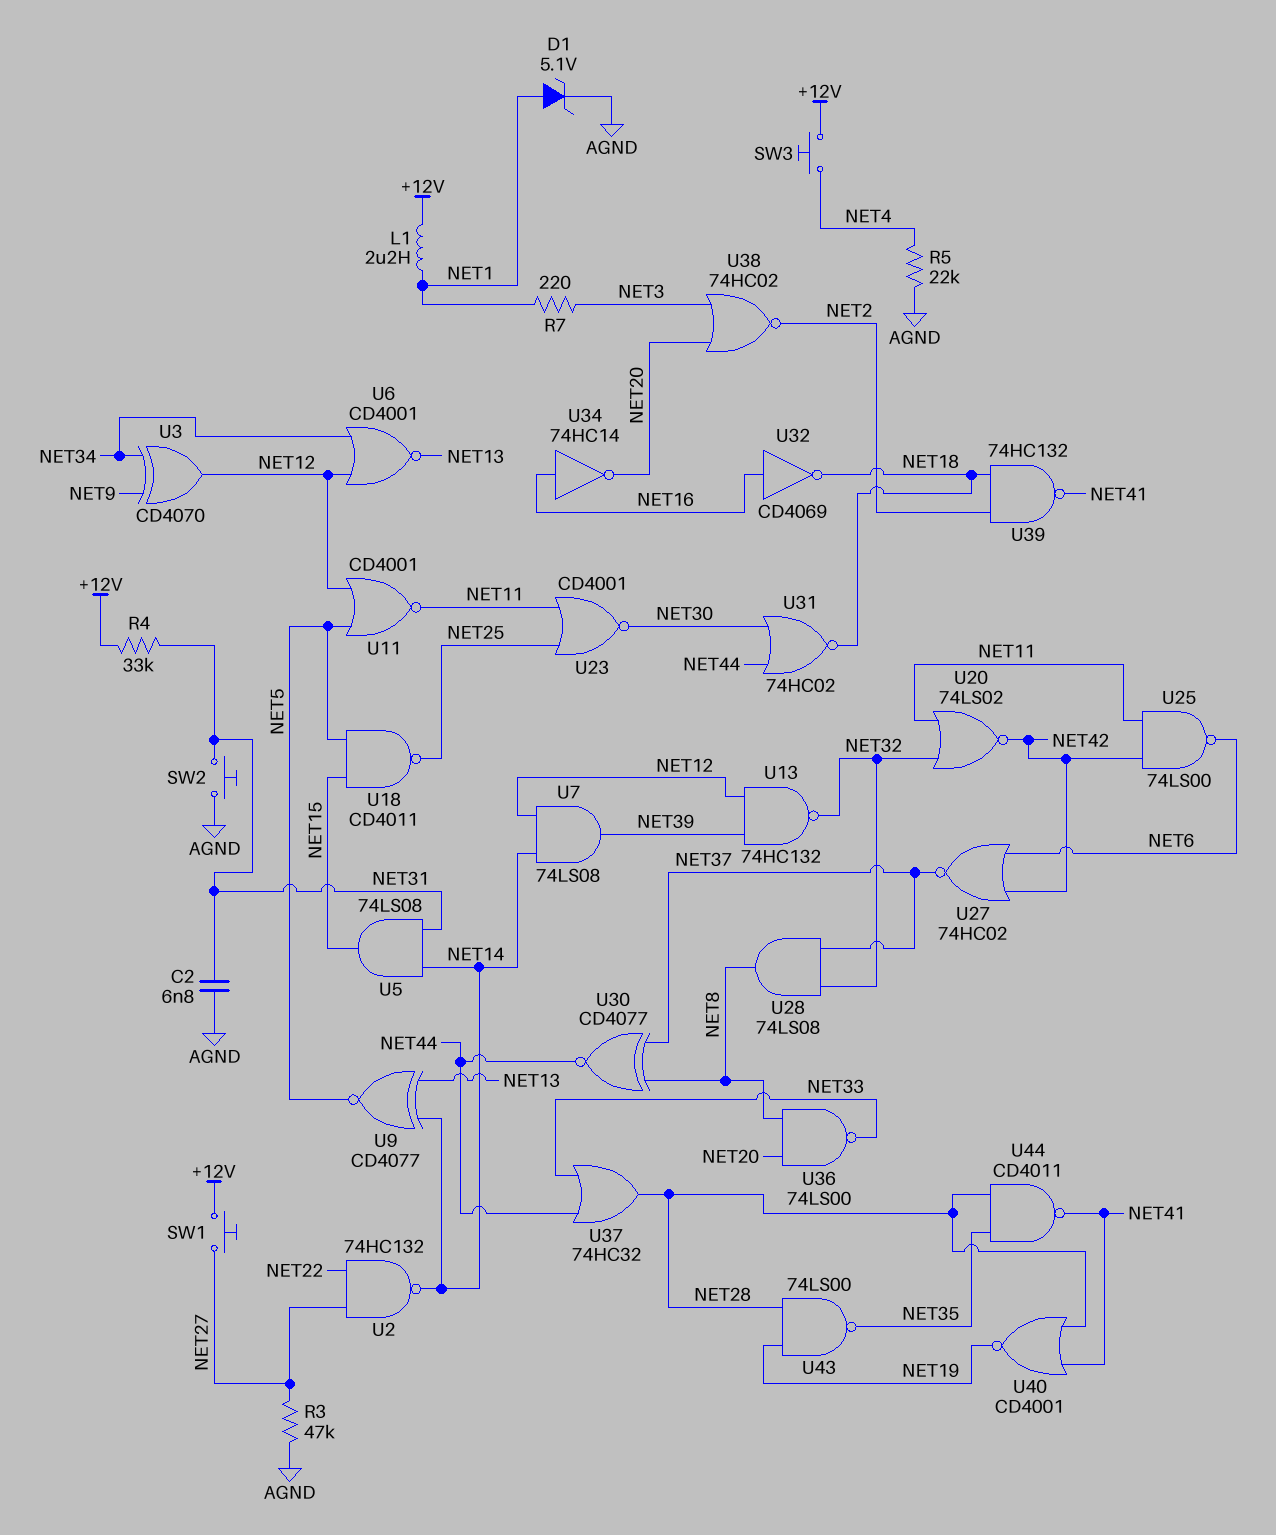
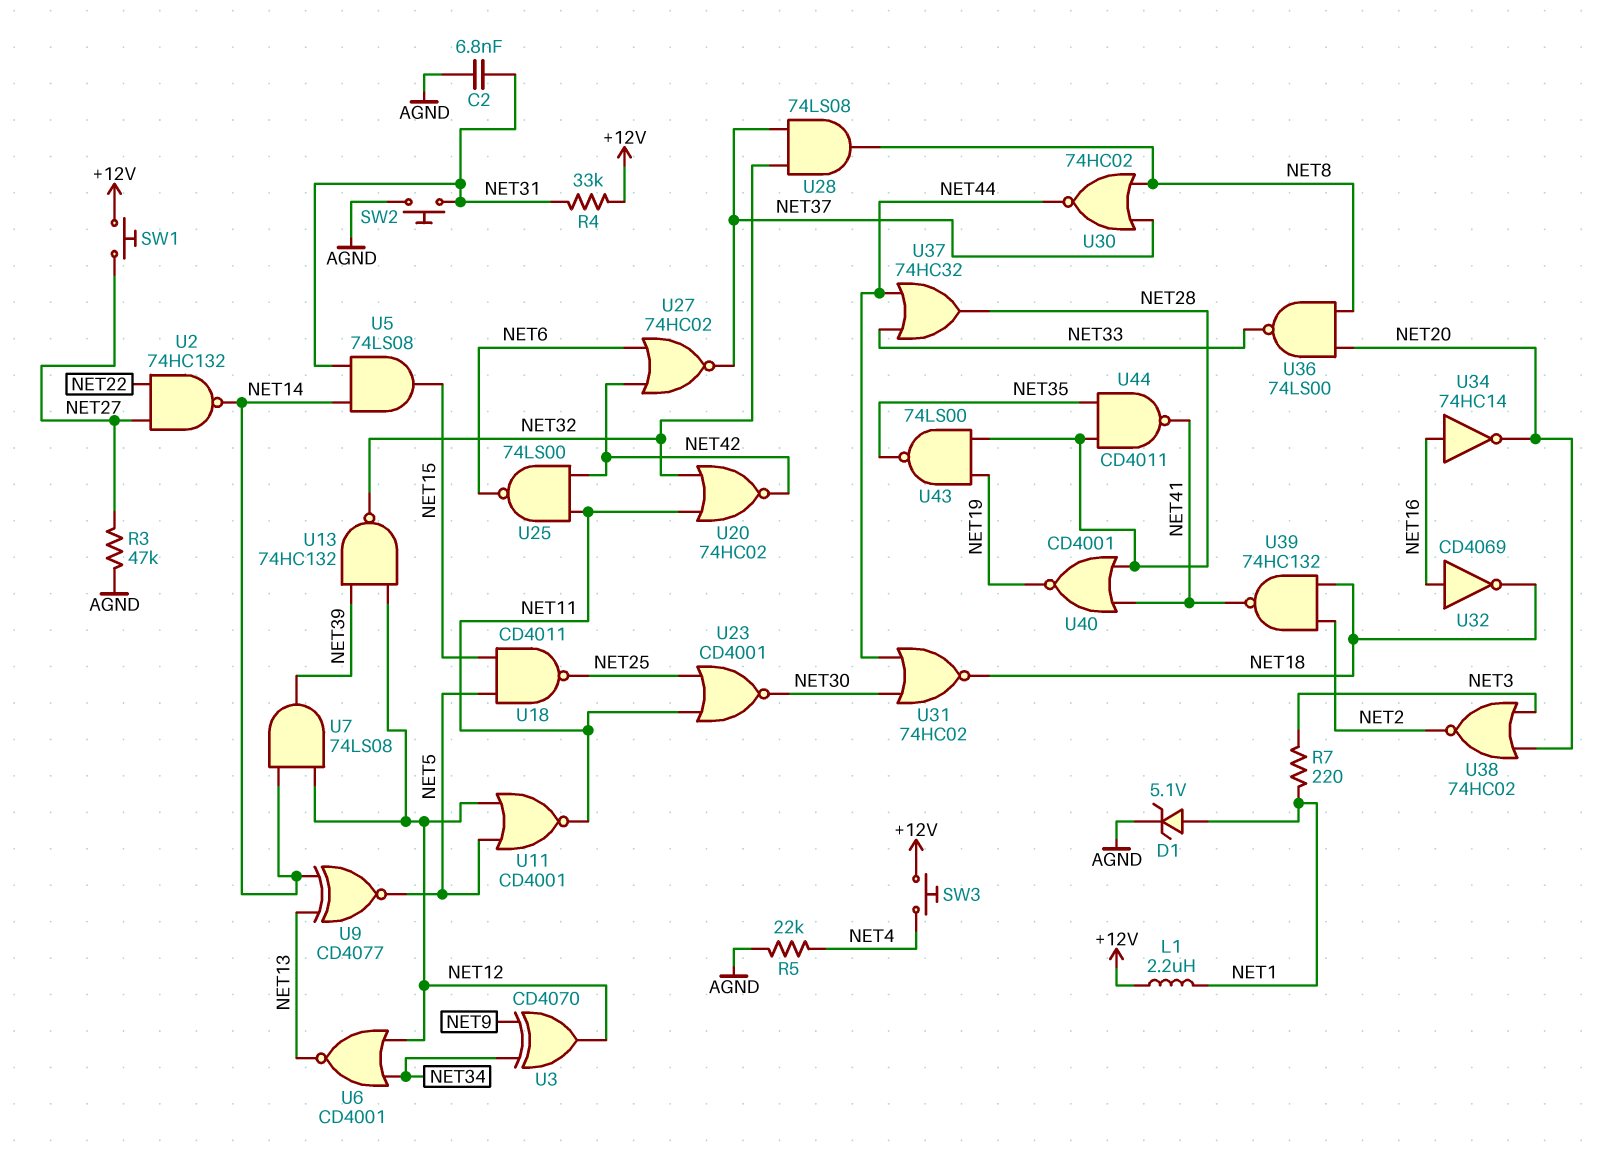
U20: NOR 74LS02 (in NET11, in NET32, out NET42) -> NOR 74HC02 (in NET11, in NET32, out NET42)
U30: XNOR CD4077 (in NET8, in NET37, out NET44) -> NOR 74HC02 (in NET8, in NET37, out NET44)

